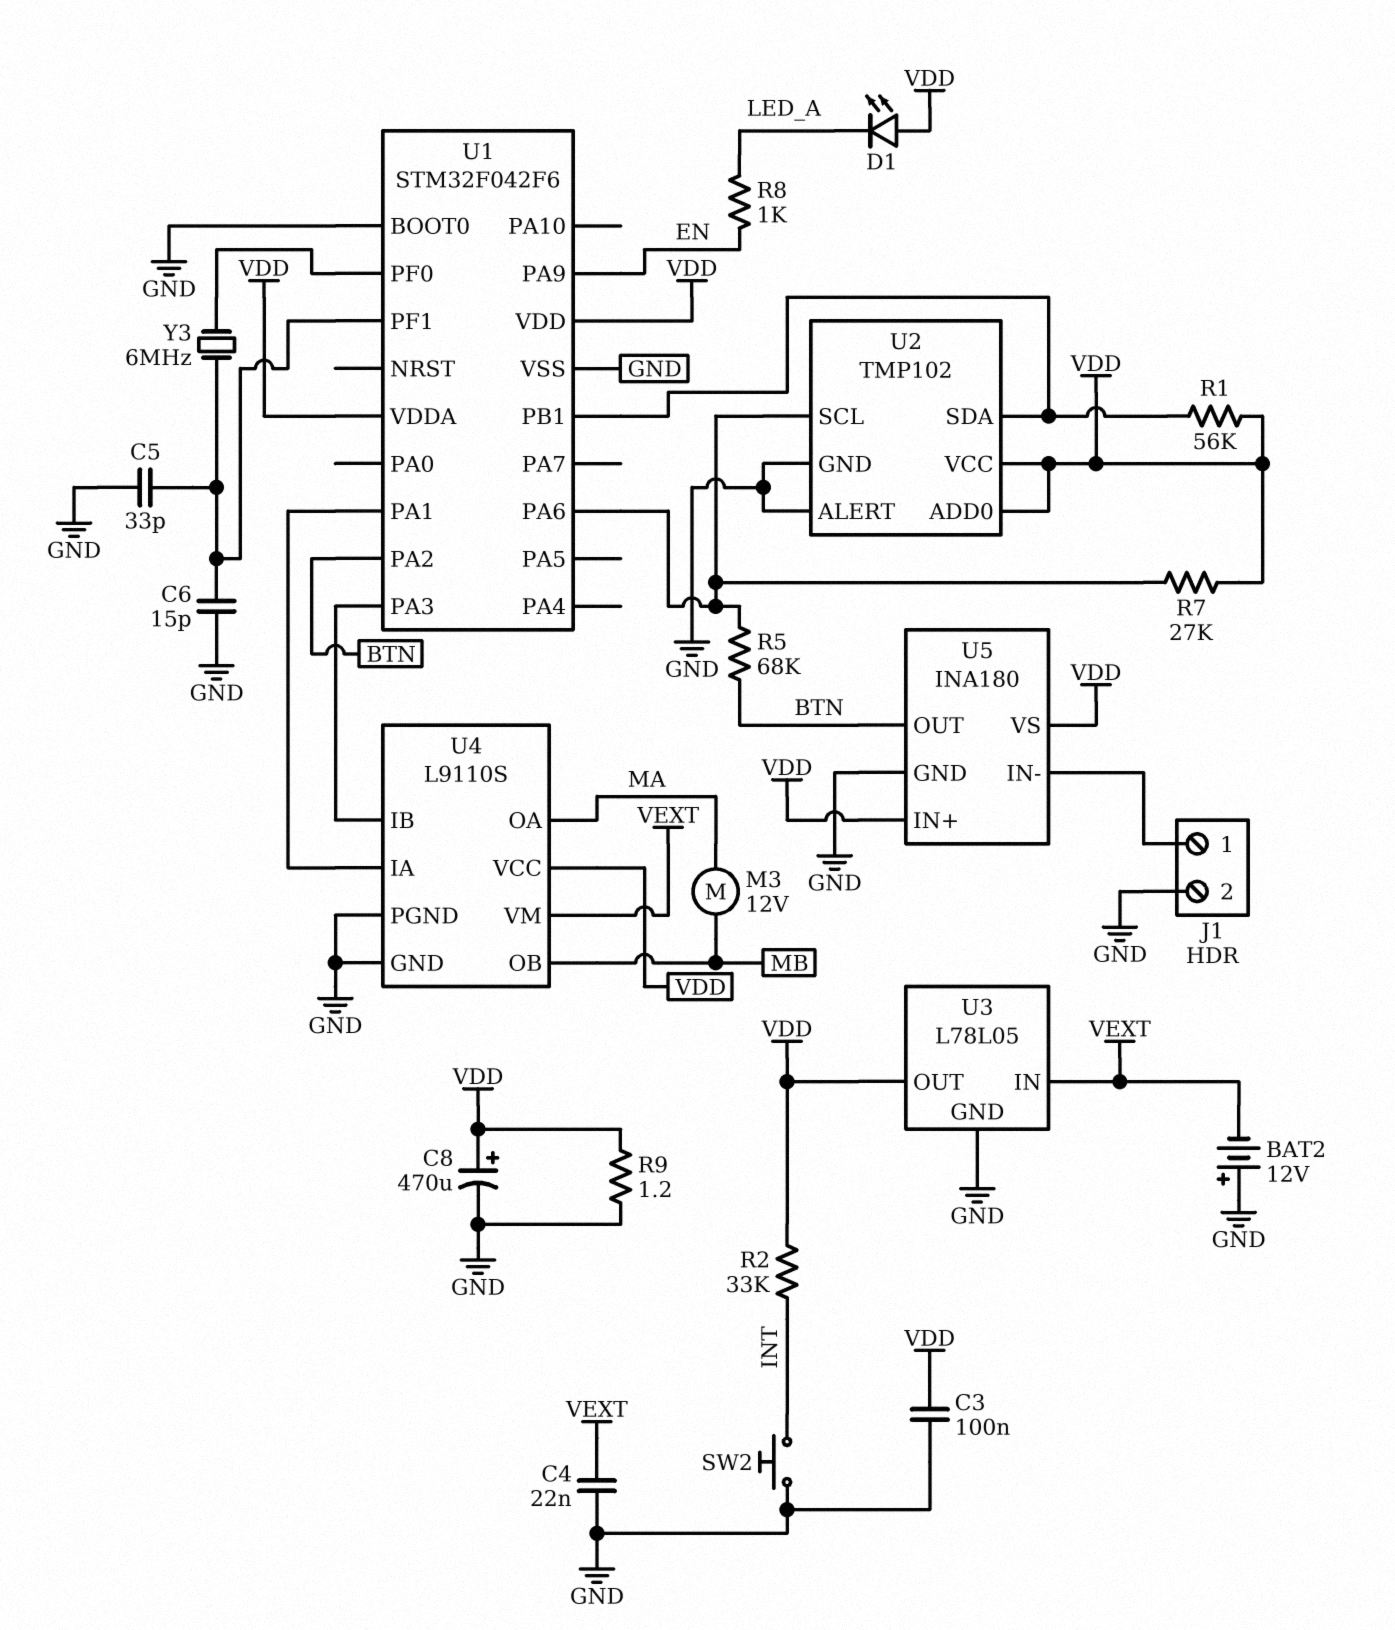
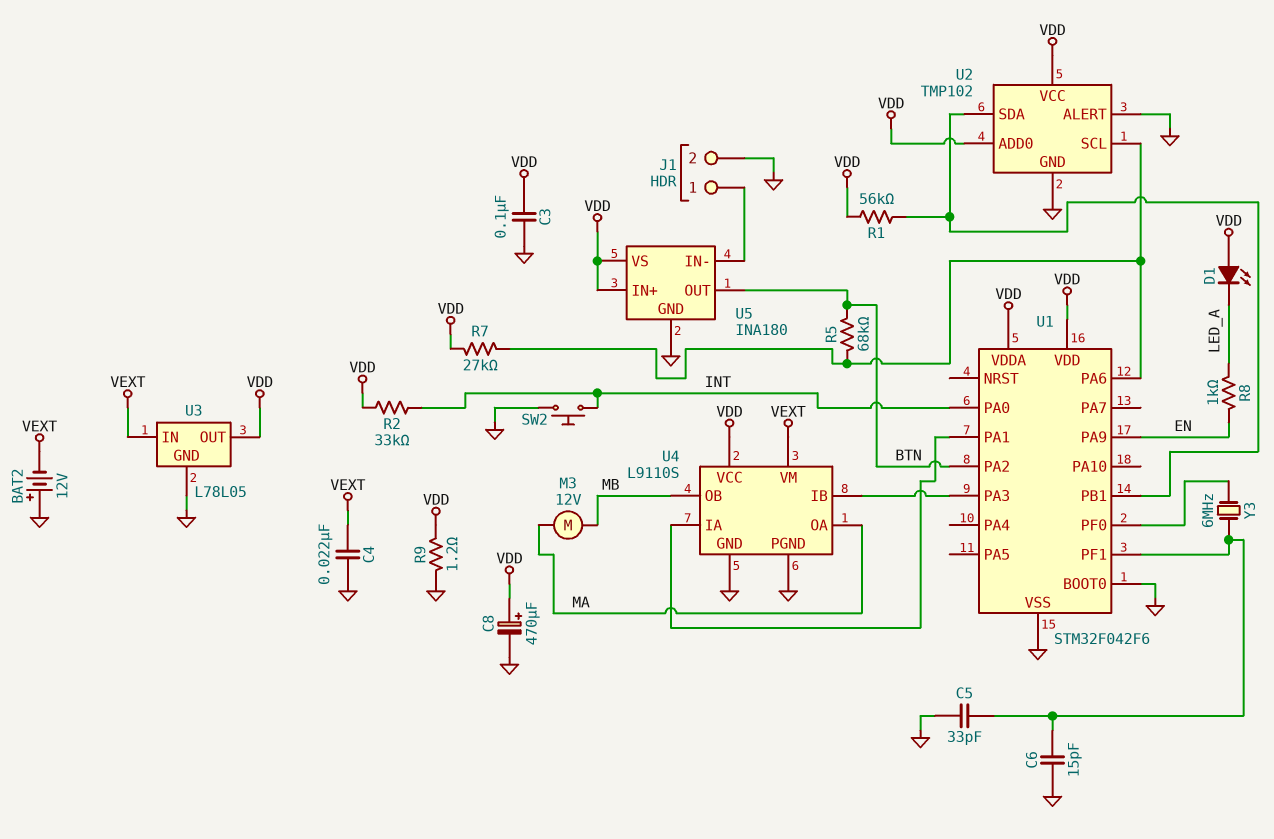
U1 pin PA0: none -> INT

